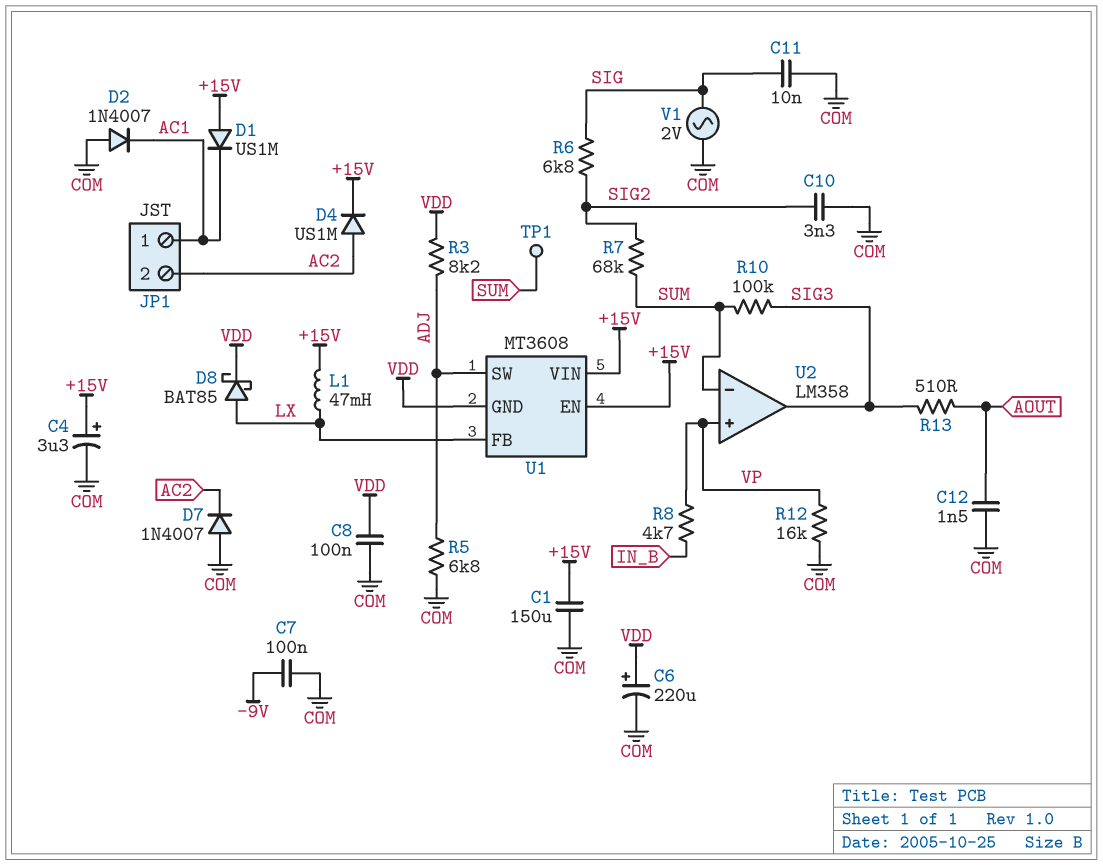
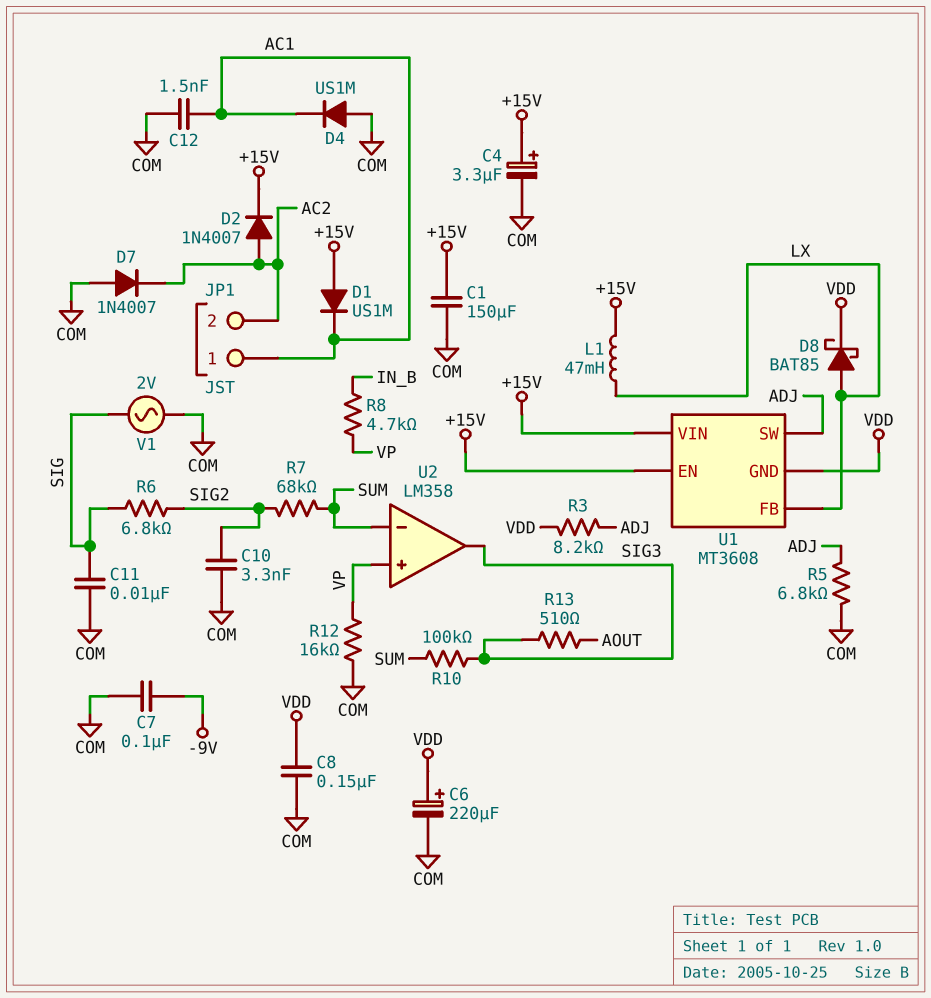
C8: 100nF (COM, VDD) -> 150nF (COM, VDD)
C12: 1.5nF (AOUT, COM) -> 1.5nF (AC1, COM)
D2: diode 1N4007 (A COM, K AC1) -> diode 1N4007 (A AC2, K +15V)
D4: diode US1M (A AC2, K +15V) -> diode US1M (A COM, K AC1)
TP1: test point (SUM) -> none

